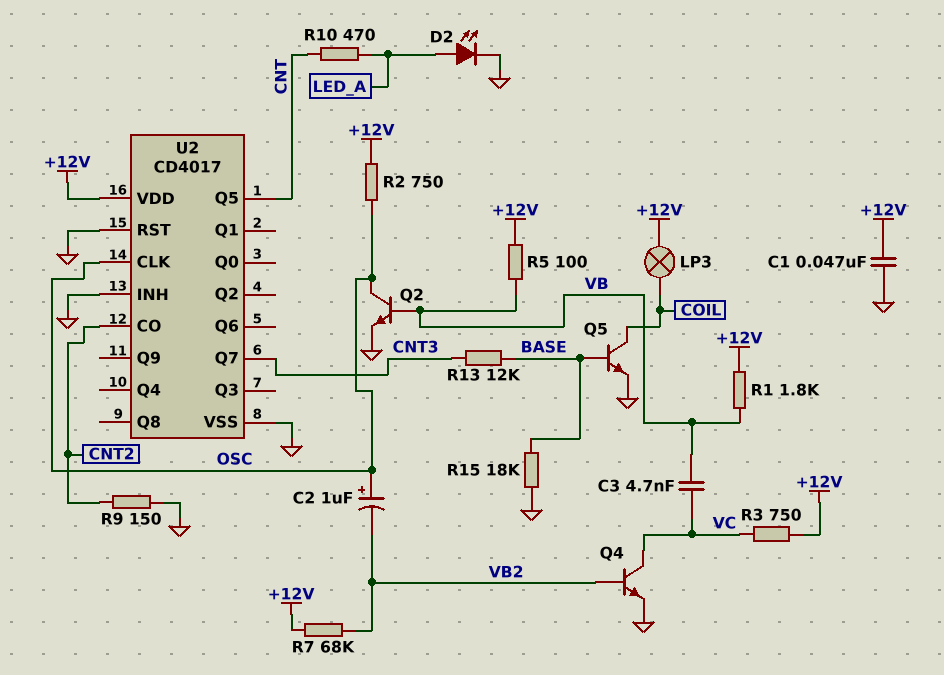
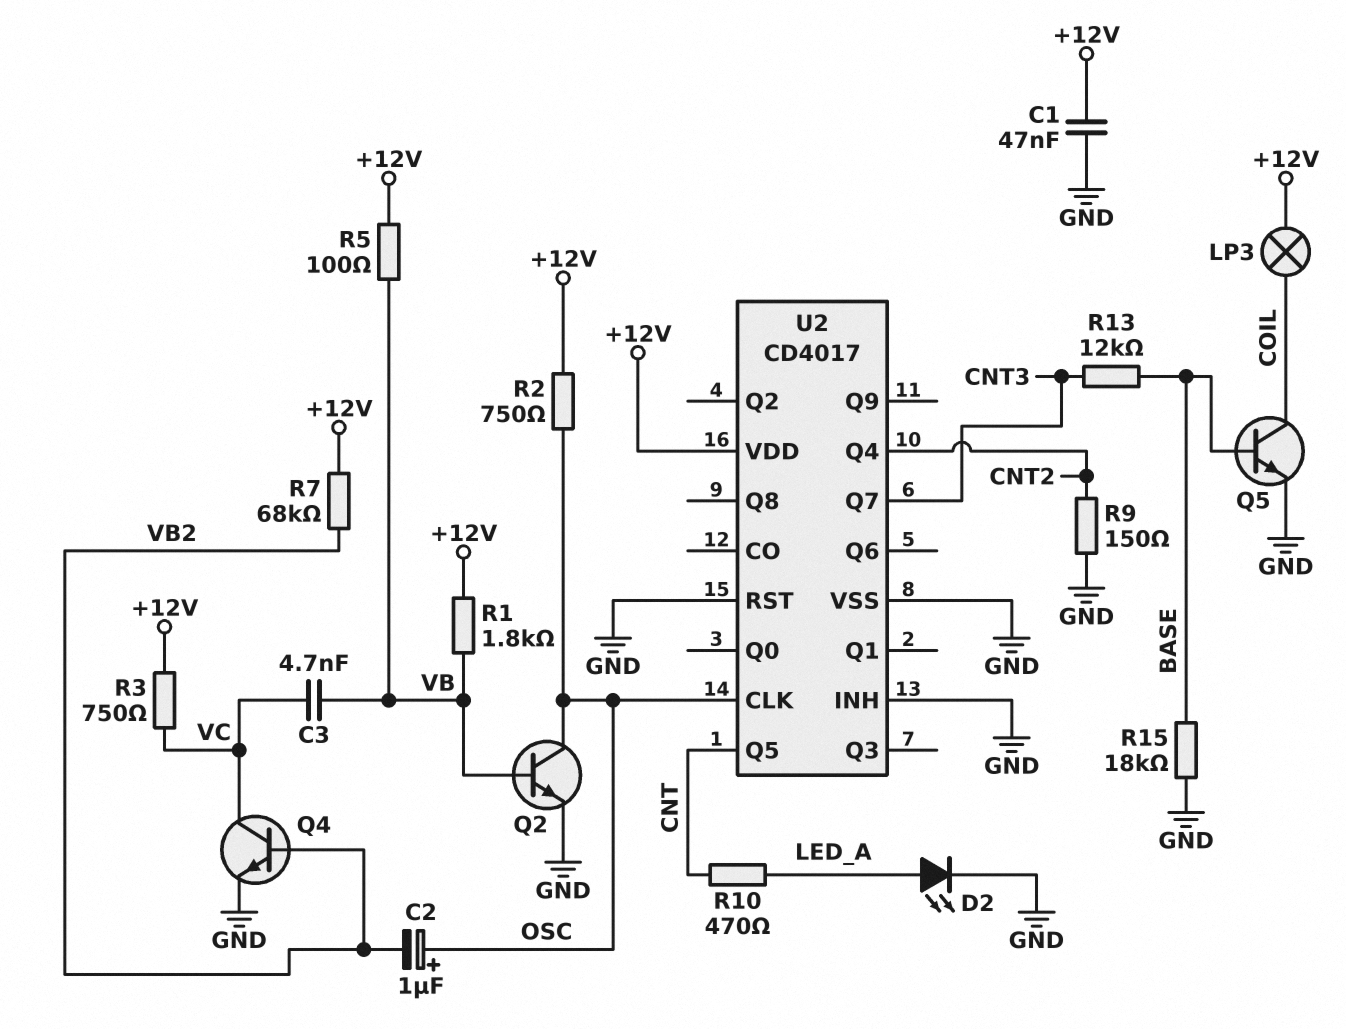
U2 pin CO: CNT2 -> none
U2 pin Q4: none -> CNT2

